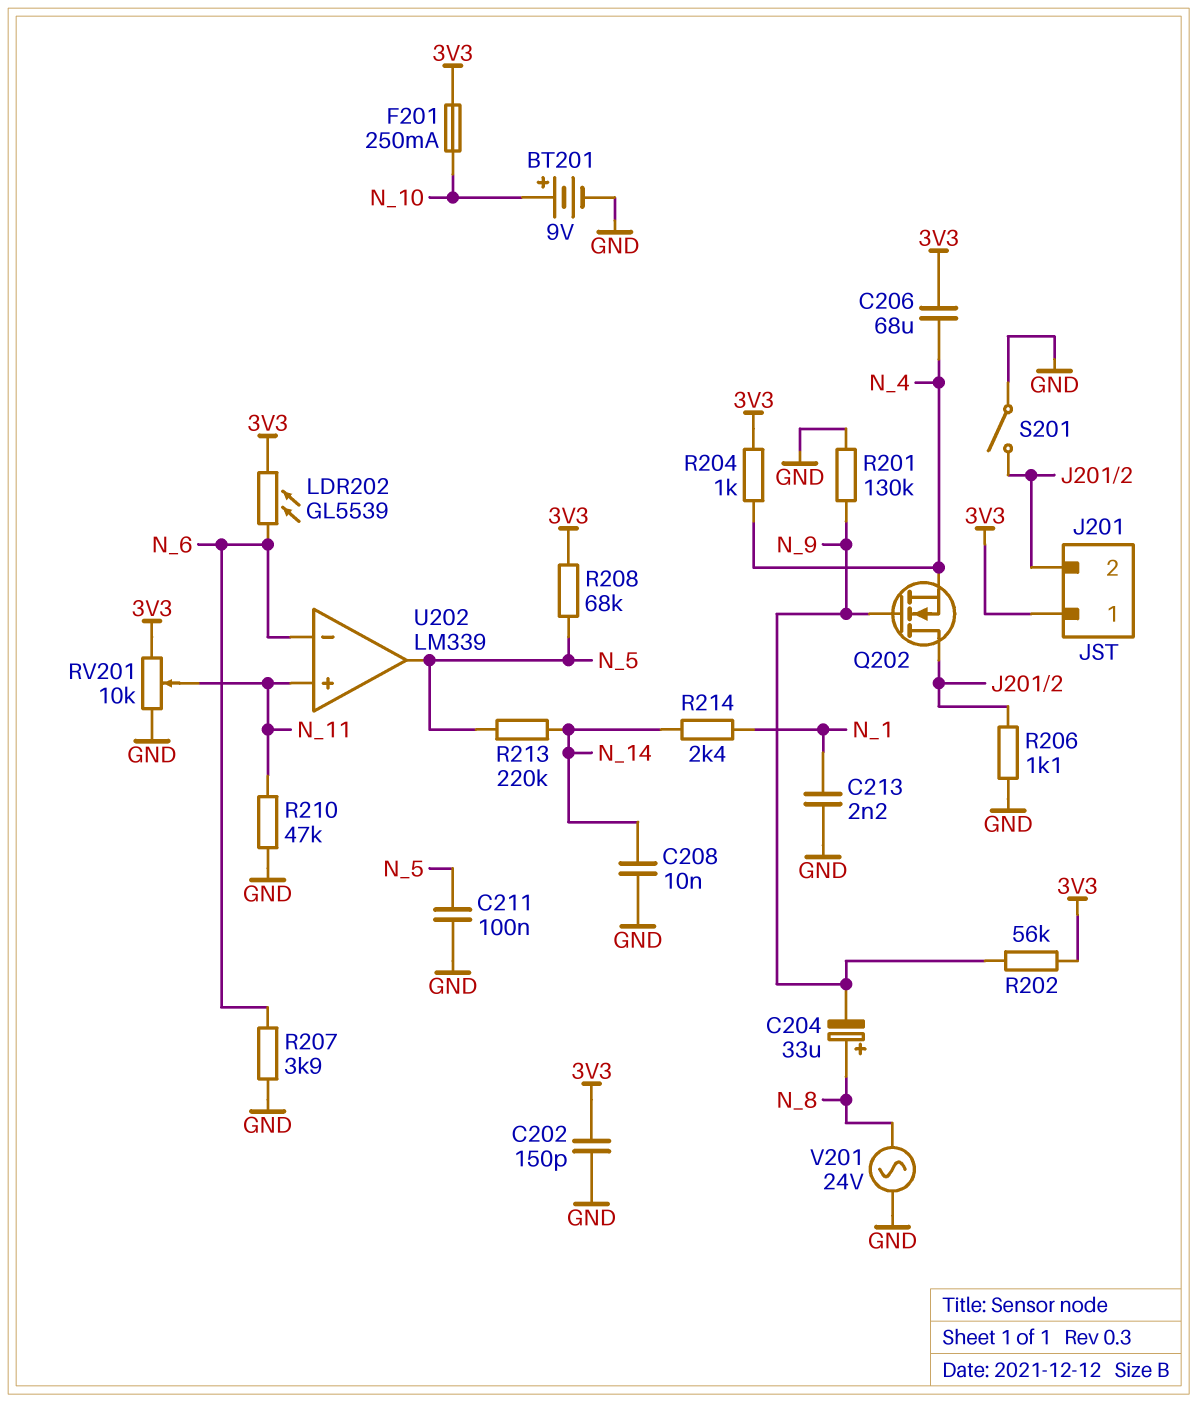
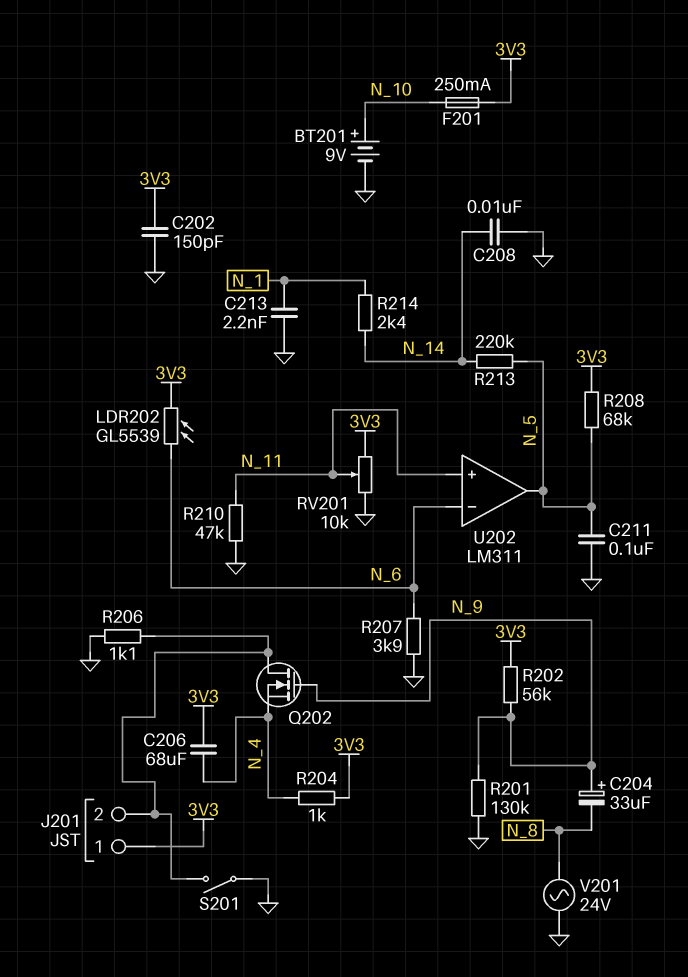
C204: 33uF (plus N_8, minus N_9) -> 33uF (plus N_9, minus N_8)
U202: LM339 -> LM311

